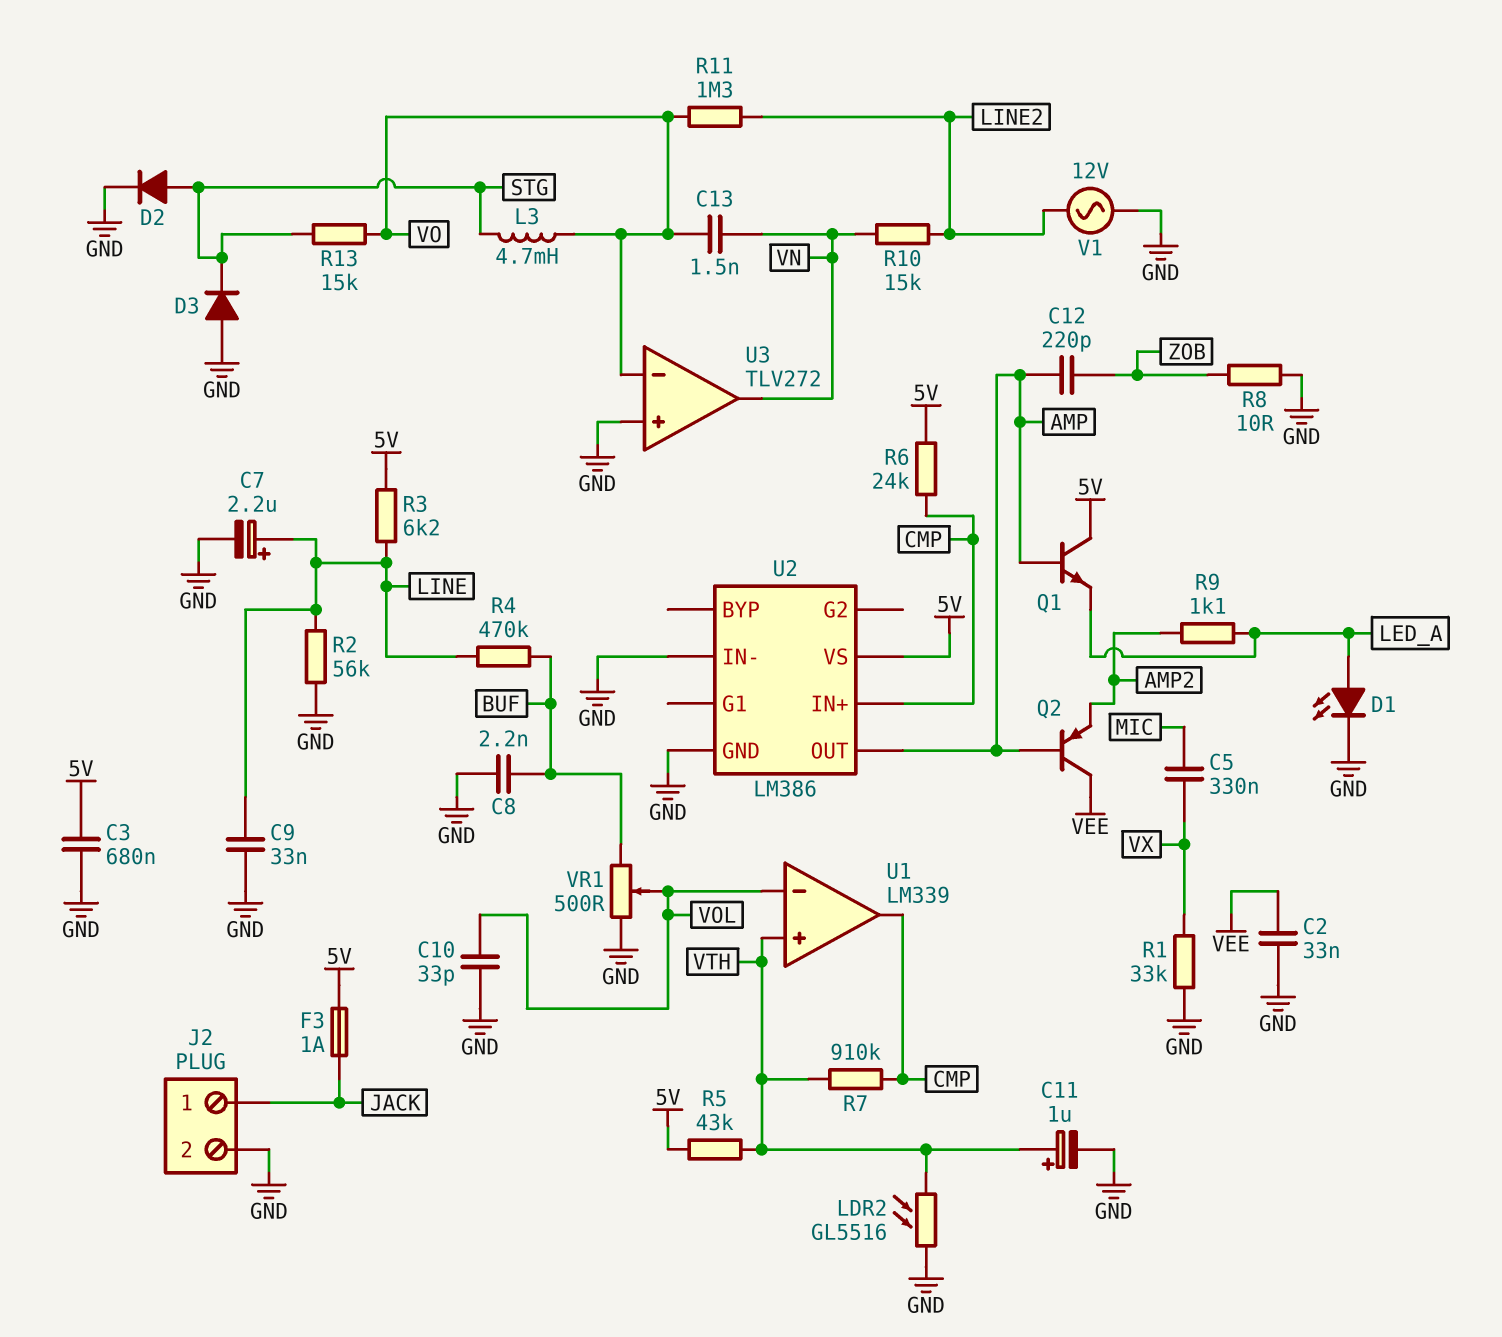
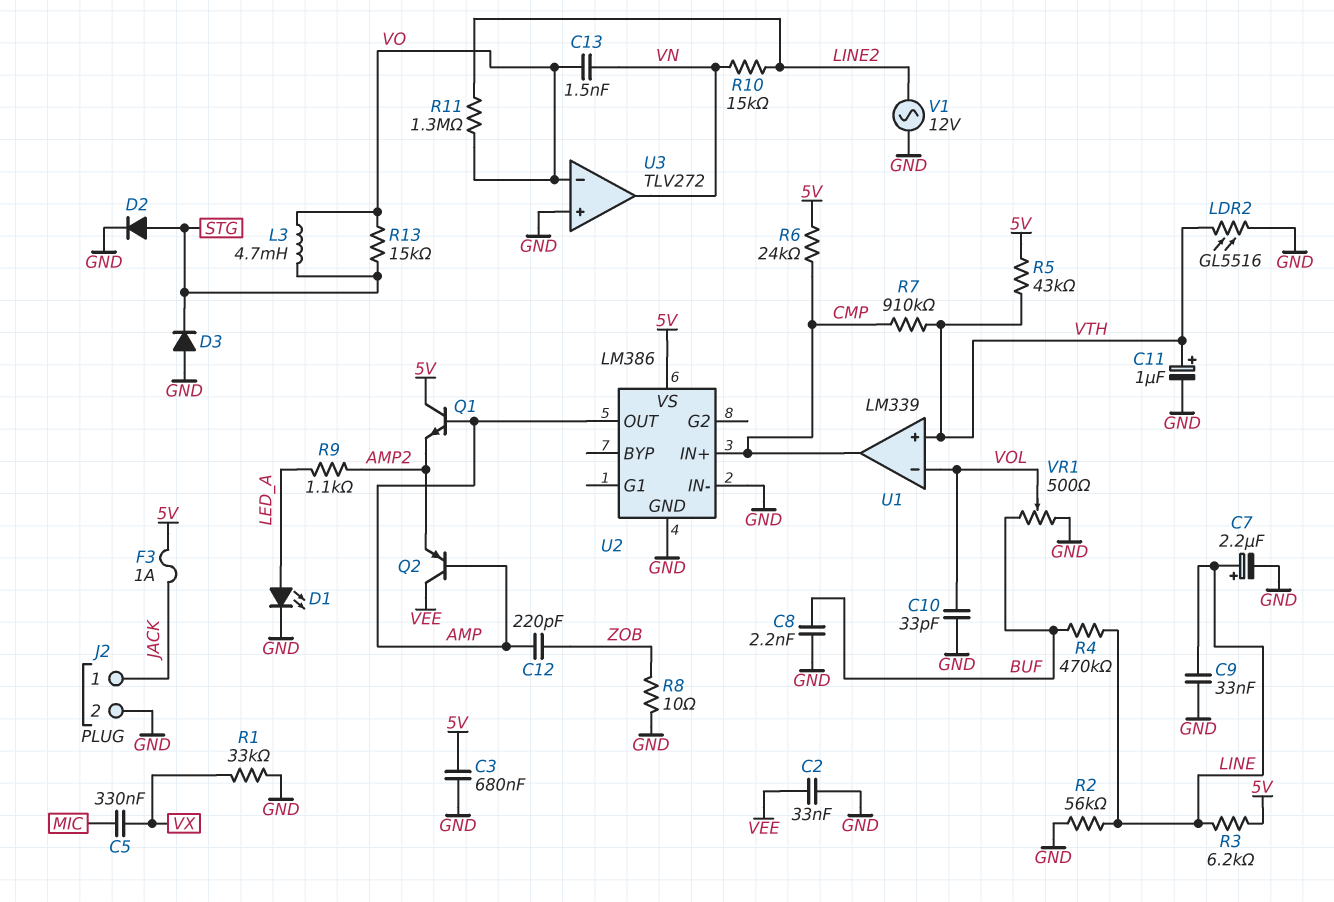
Q1: NPN (B AMP, C 5V, E LED_A) -> NPN (B AMP, C 5V, E AMP2)

